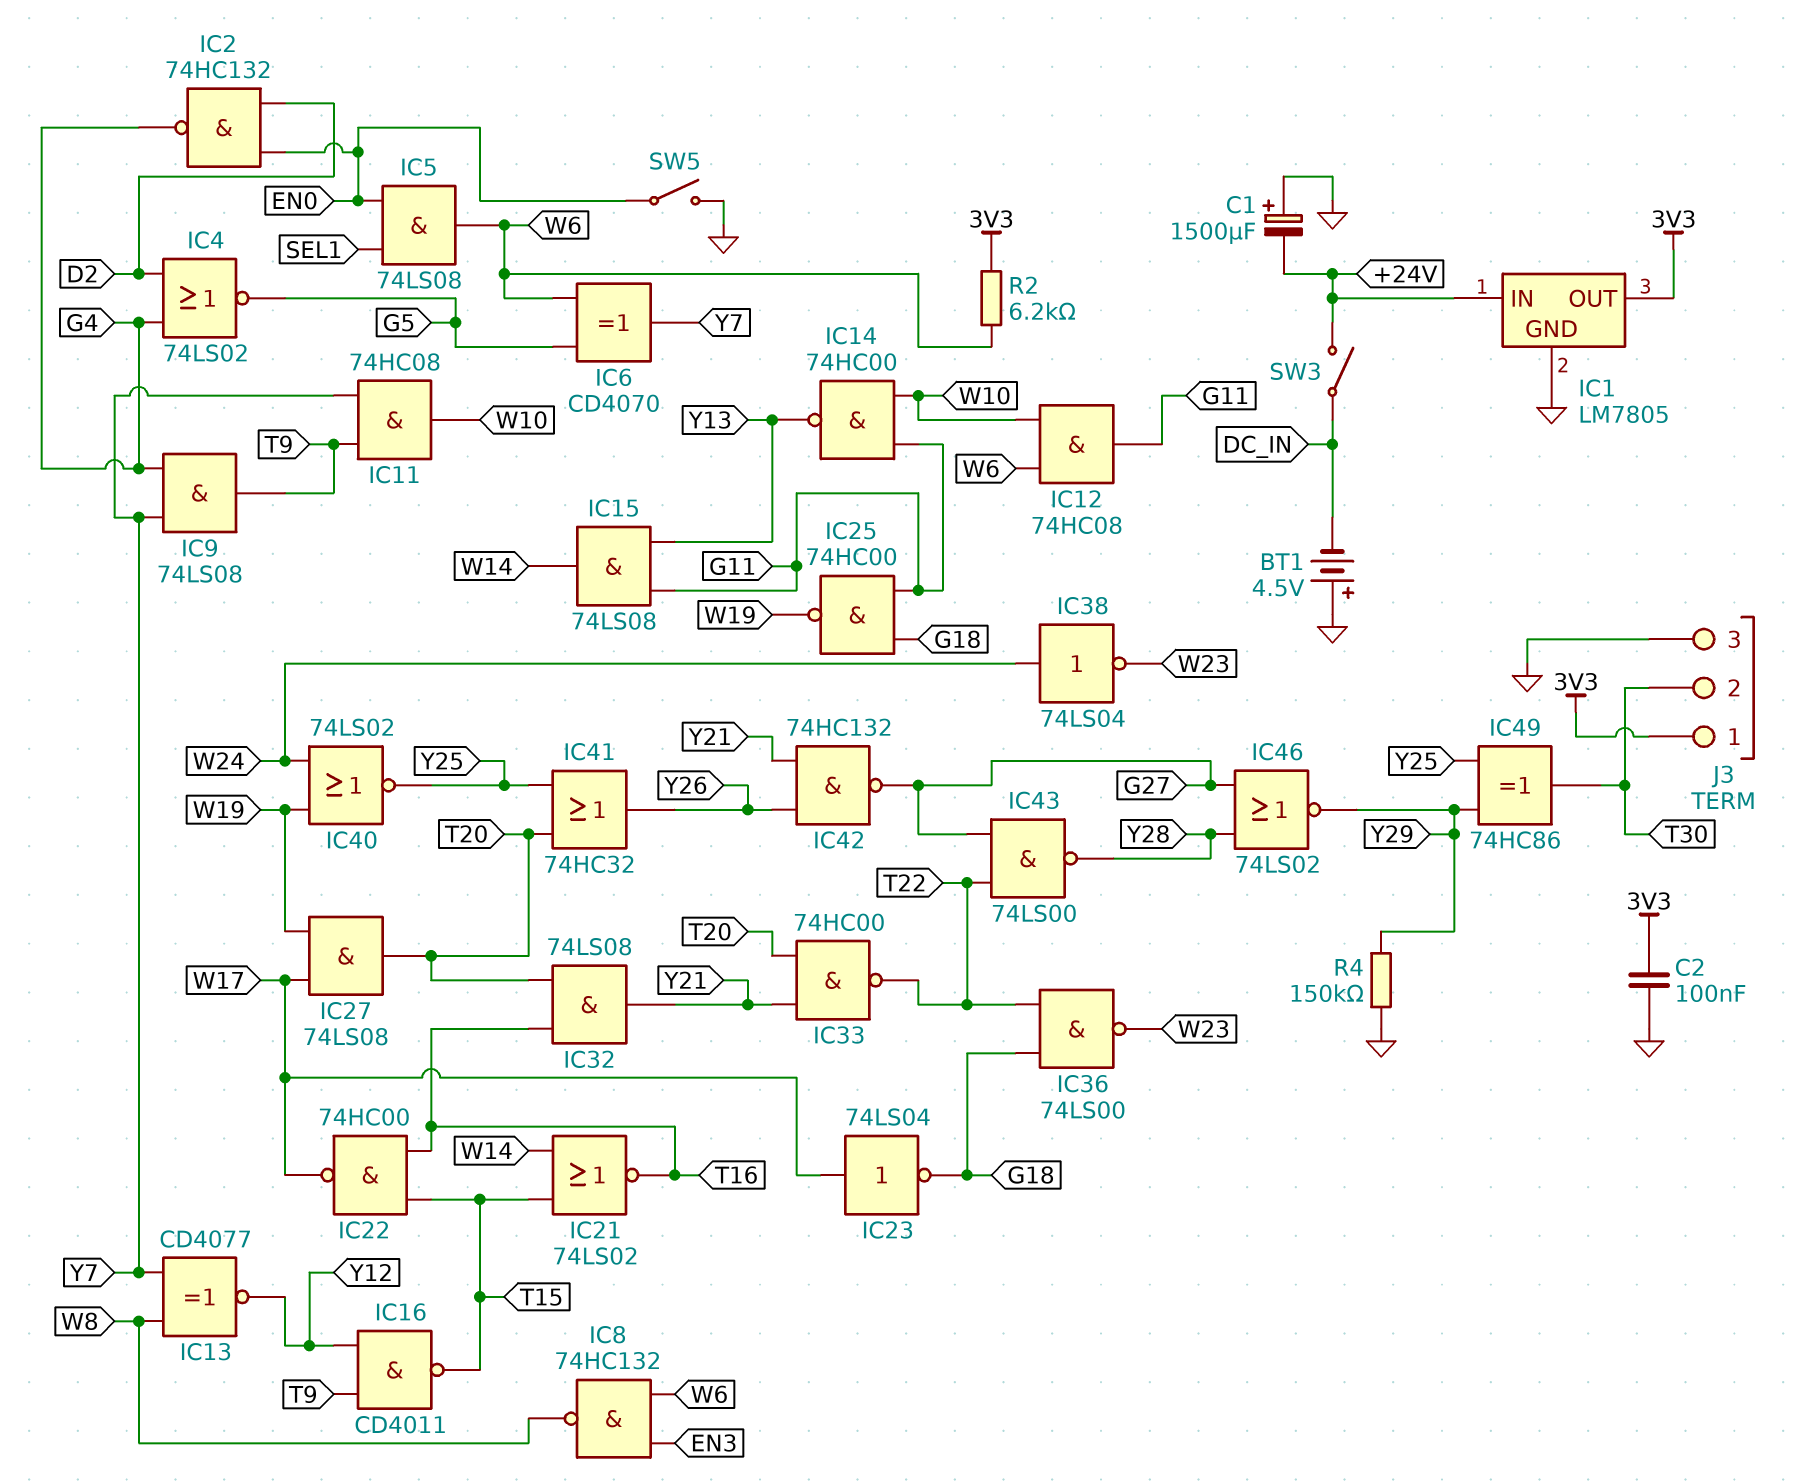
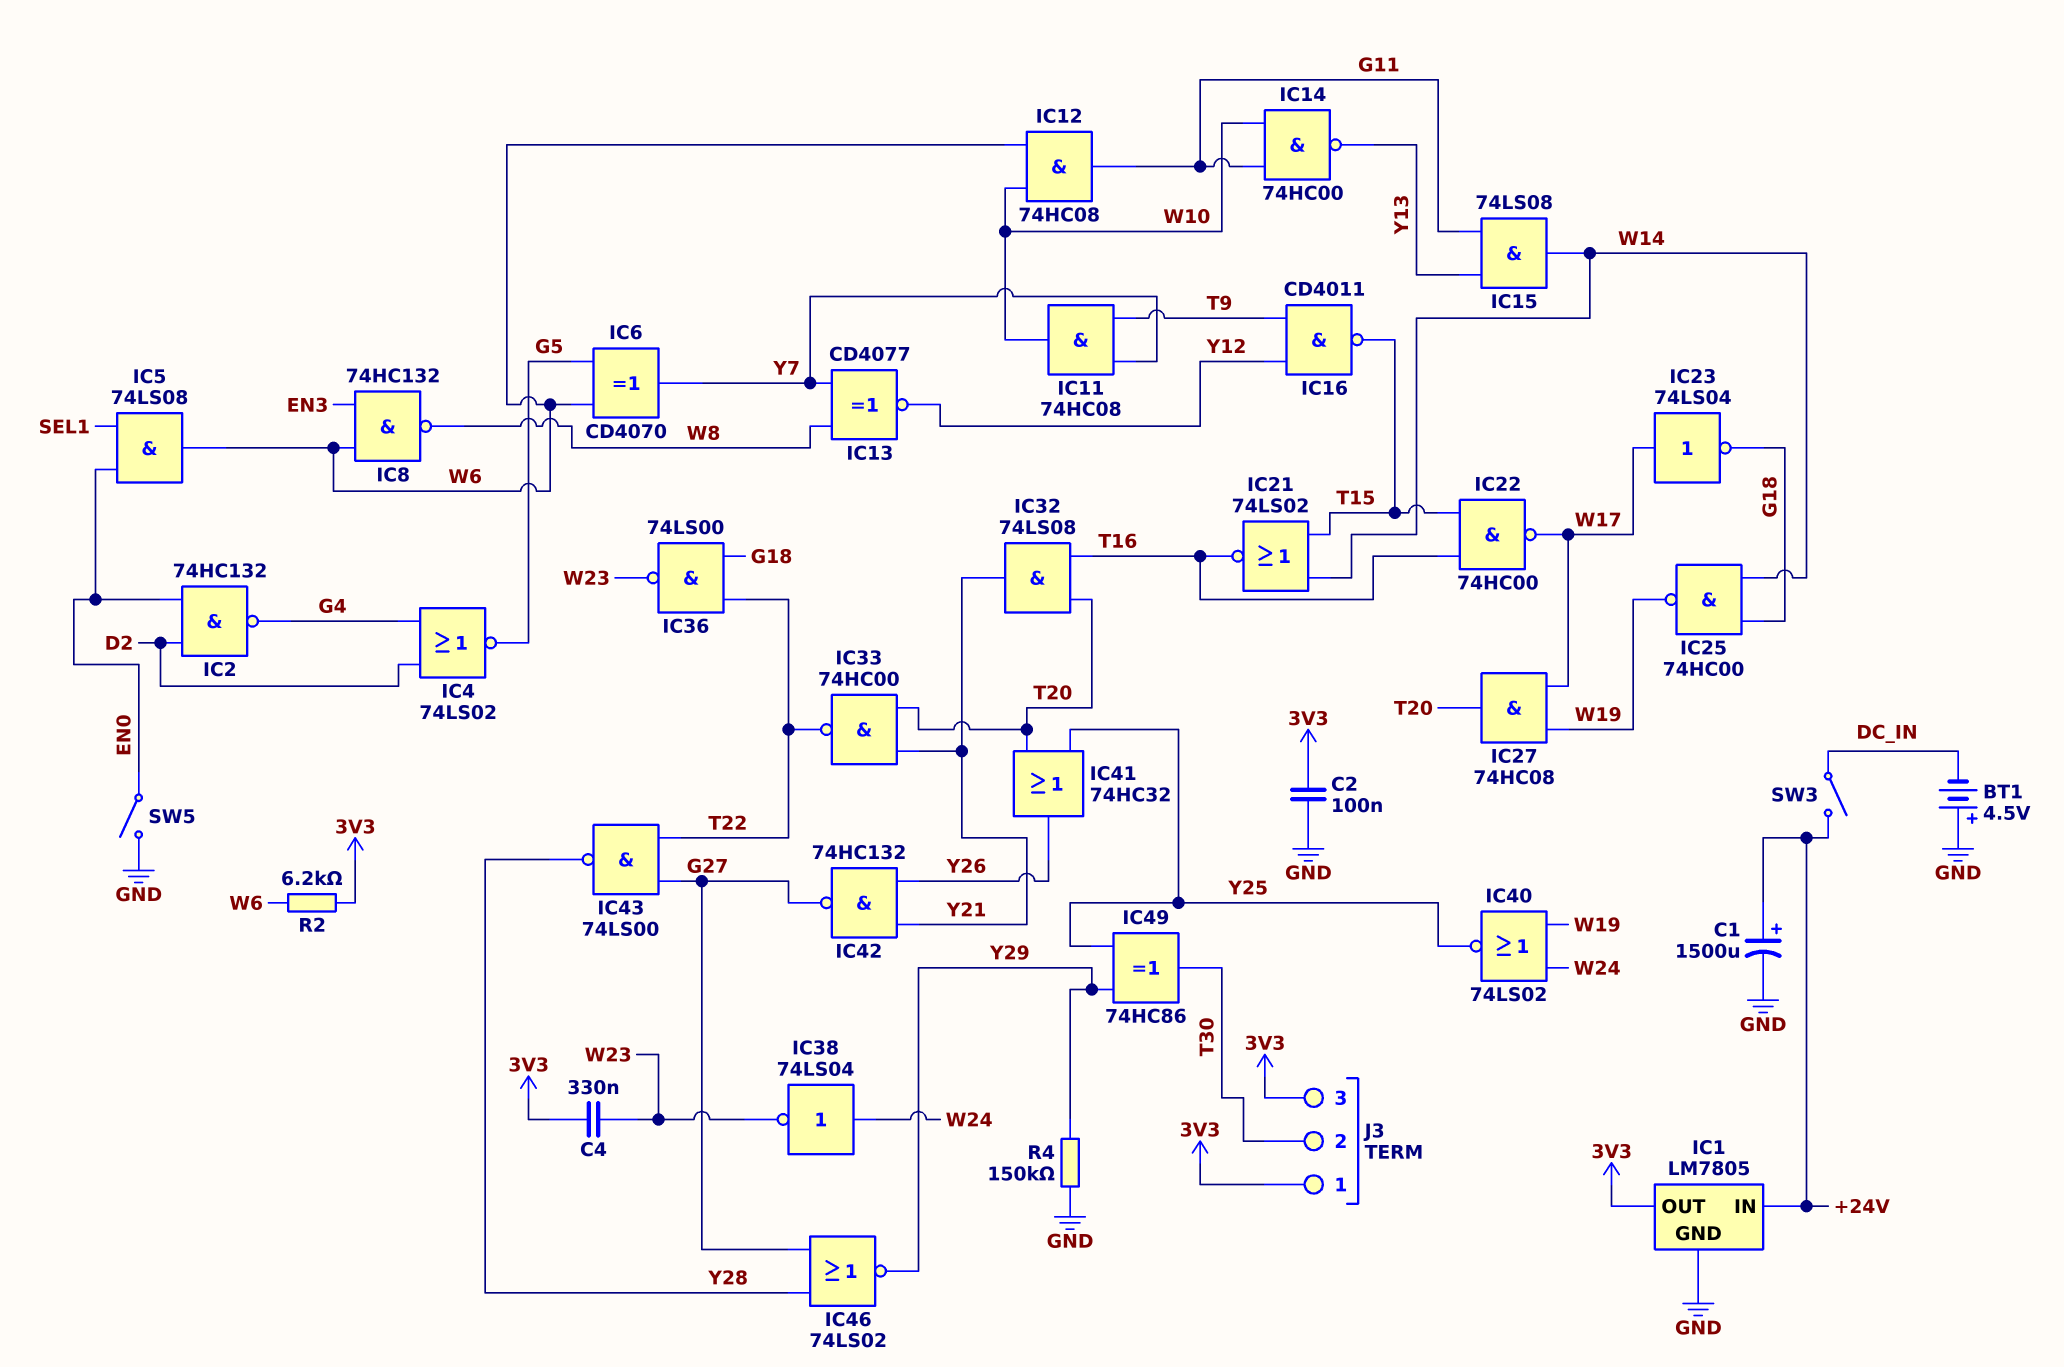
C1: 1500uF (plus GND, minus +24V) -> 1500uF (plus +24V, minus GND)
C4: none -> 330nF (3V3, W23)
IC9: AND 74LS08 (in G4, in Y7, out T9) -> none
IC25: NAND 74HC00 (in G11, in G18, out W19) -> NAND 74HC00 (in G18, in W14, out W19)
IC27: AND 74LS08 (in W17, in W19, out T20) -> AND 74HC08 (in W17, in W19, out T20)
J3 pin 3: GND -> 3V3

